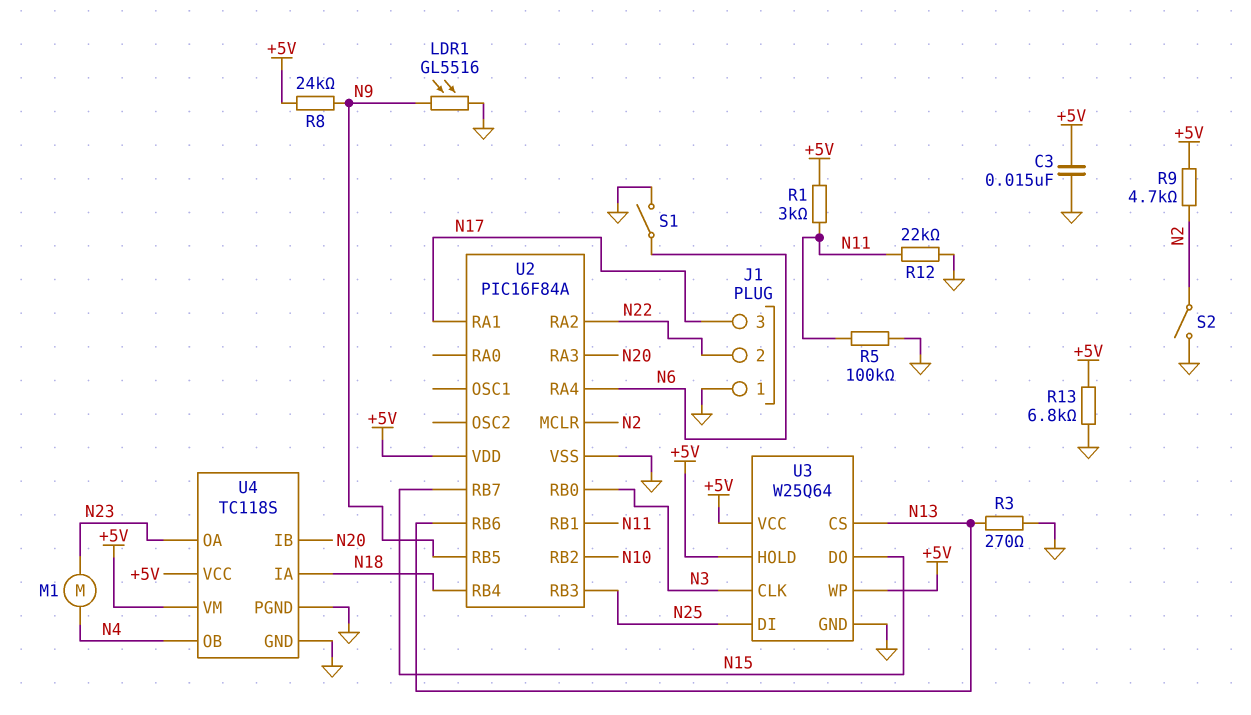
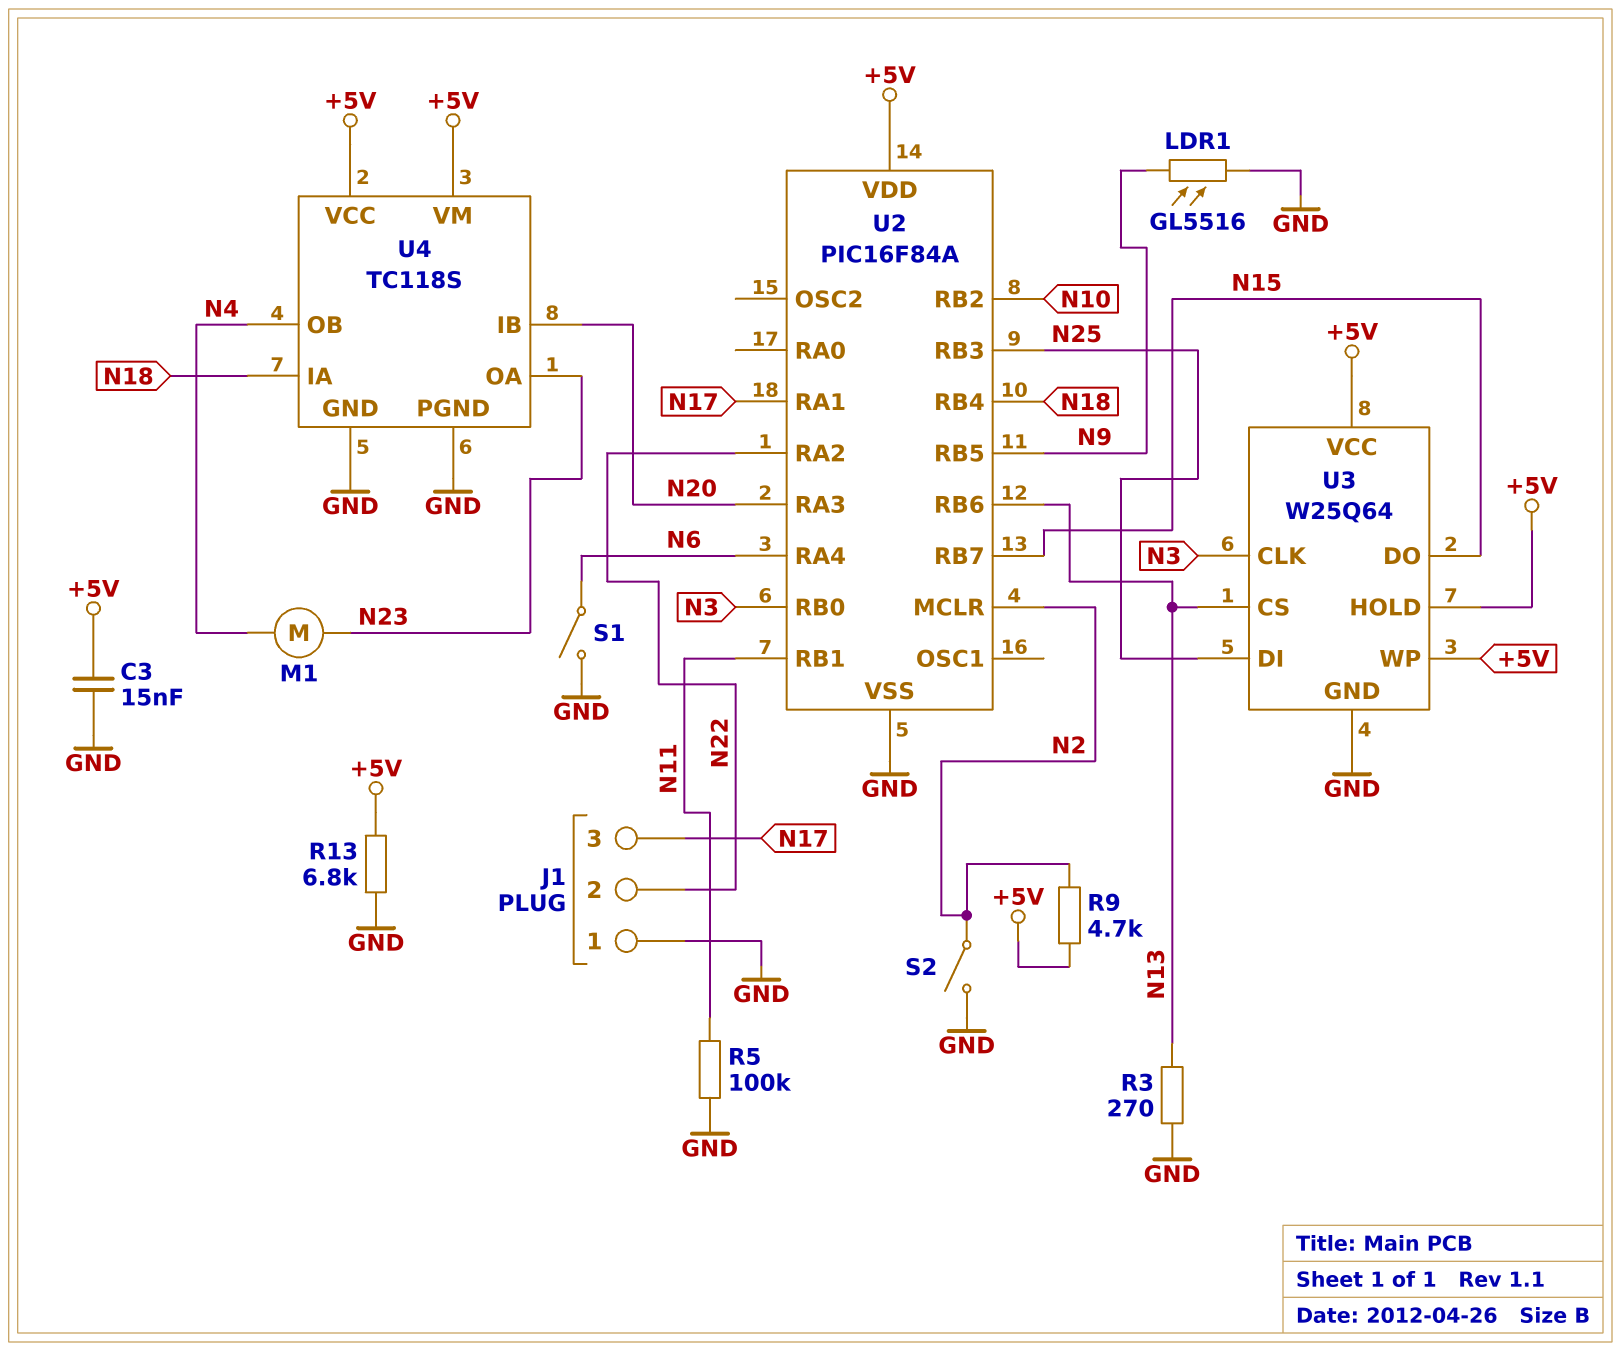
R1: 3k (+5V, N11) -> none
R8: 24k (+5V, N9) -> none
R12: 22k (GND, N11) -> none

